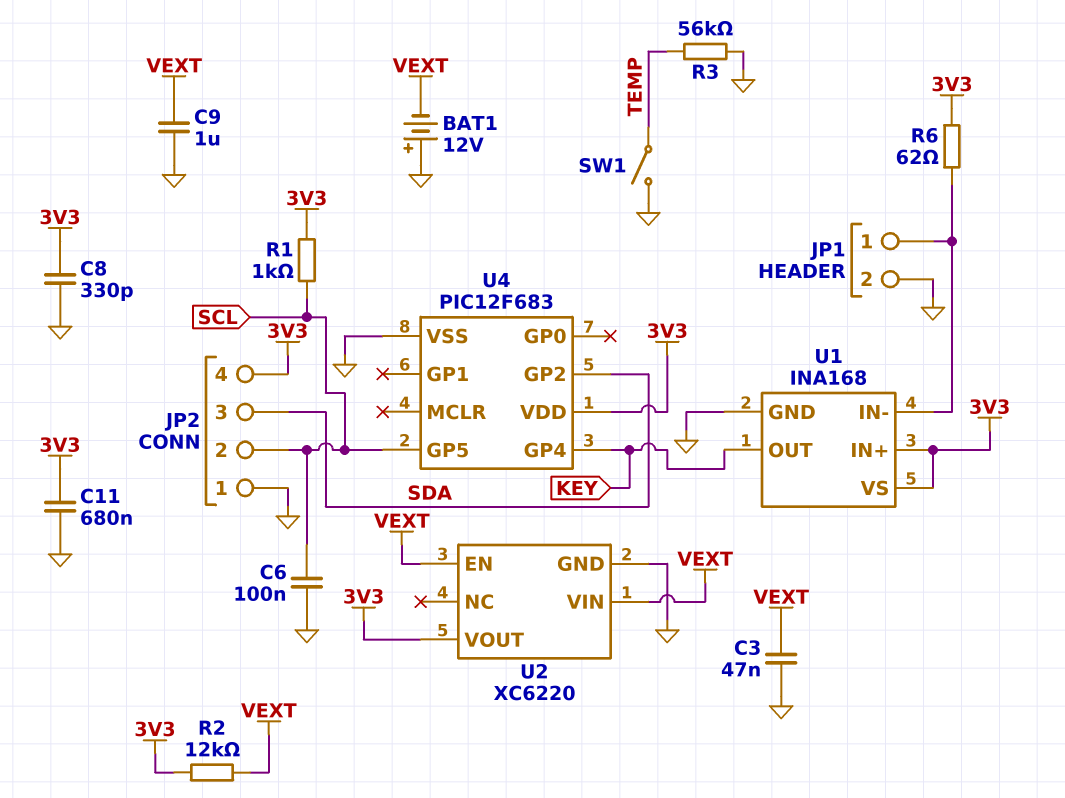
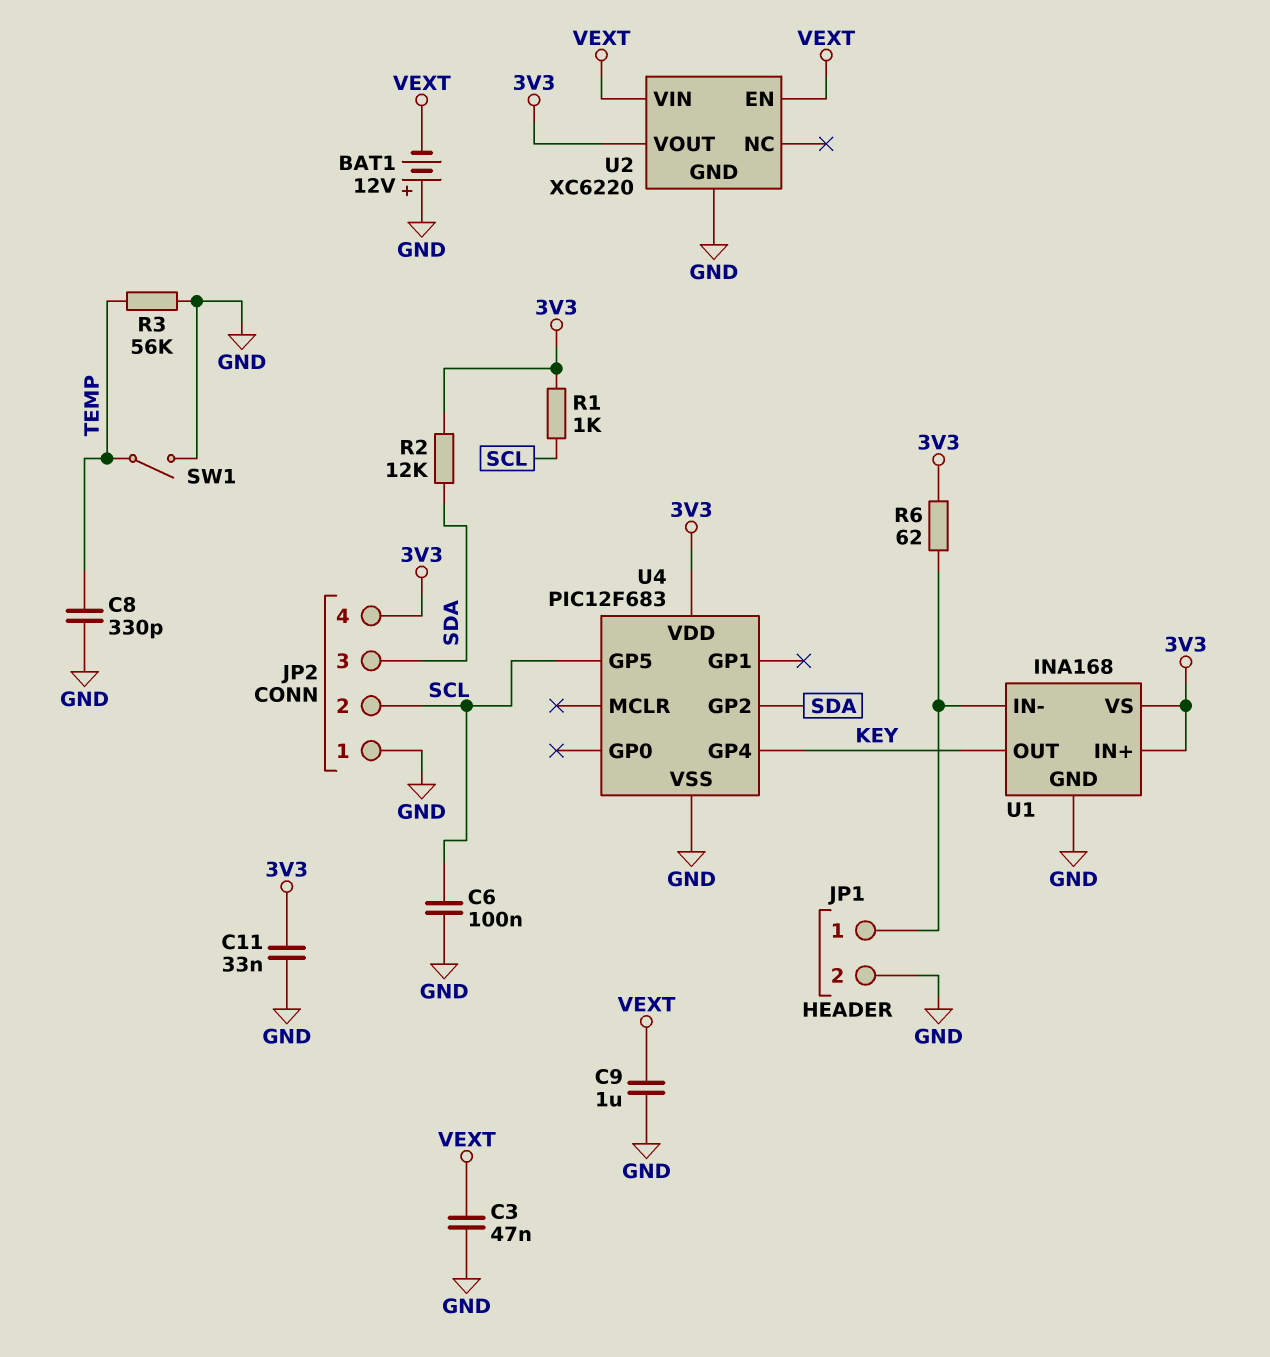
C8: 330pF (3V3, GND) -> 330pF (GND, TEMP)
C11: 680nF (3V3, GND) -> 33nF (3V3, GND)
R2: 12k (3V3, VEXT) -> 12k (3V3, SDA)

